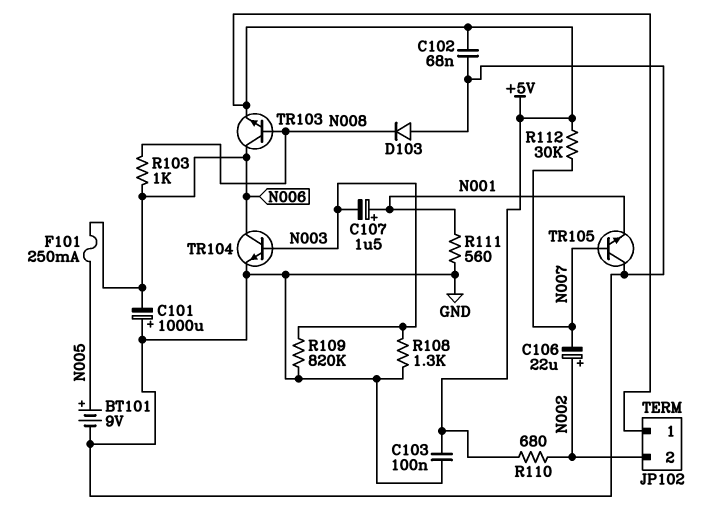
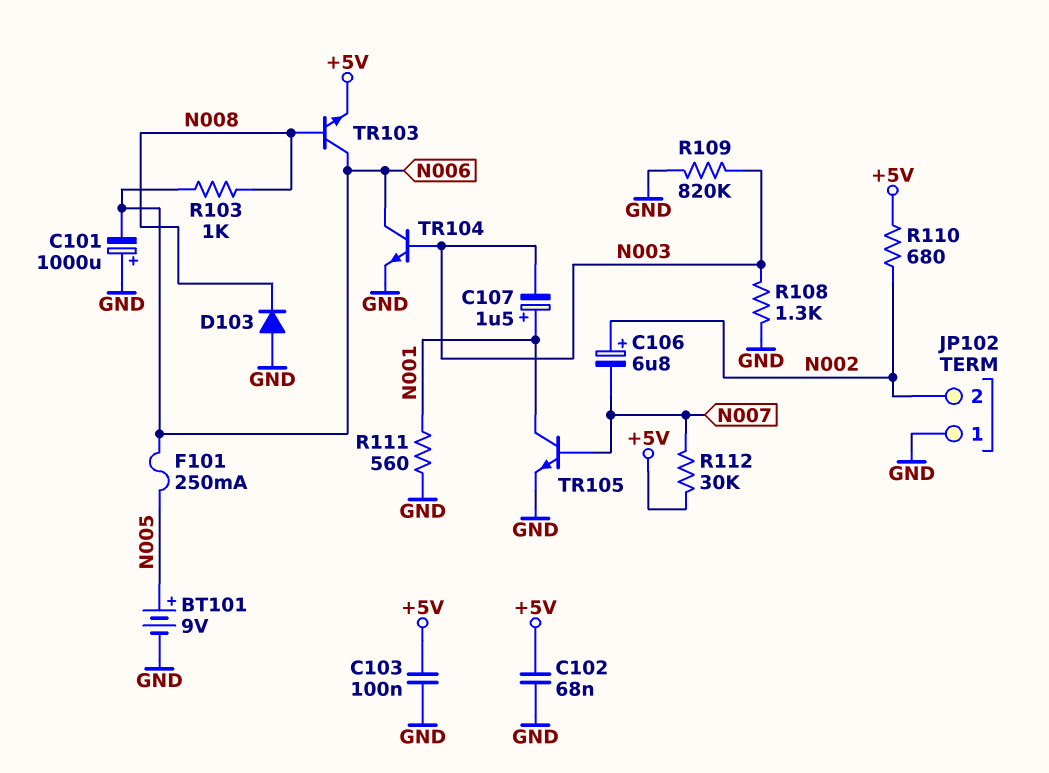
C106: 22uF (plus N002, minus N007) -> 6.8uF (plus N002, minus N007)
JP102 pin 1: +5V -> GND
TR105: NPN (B N007, C GND, E N001) -> NPN (B N007, C N001, E GND)

